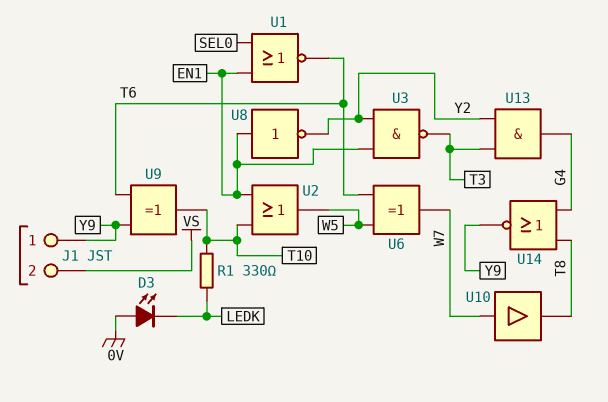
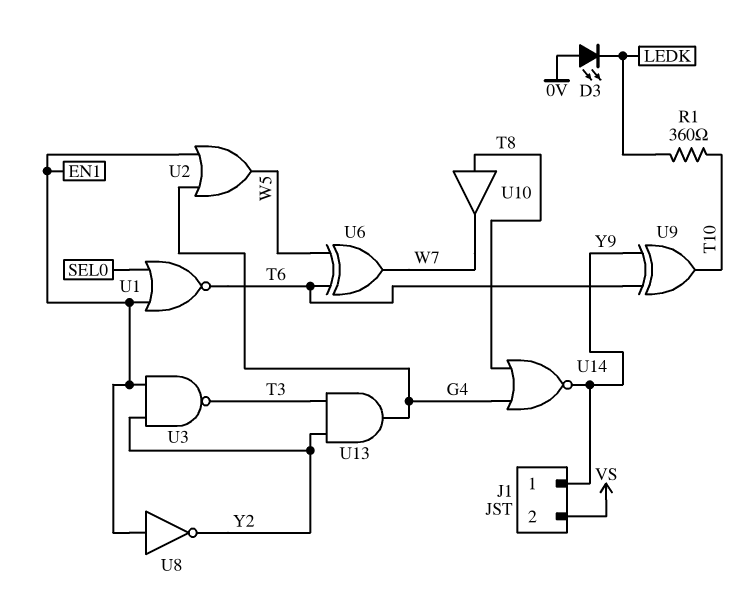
R1: 330 (LEDK, T10) -> 360 (LEDK, T10)
U2: OR (in EN1, in T10, out W5) -> OR (in EN1, in G4, out W5)
U10: buffer (in W7, out T8) -> buffer (in T8, out W7)

